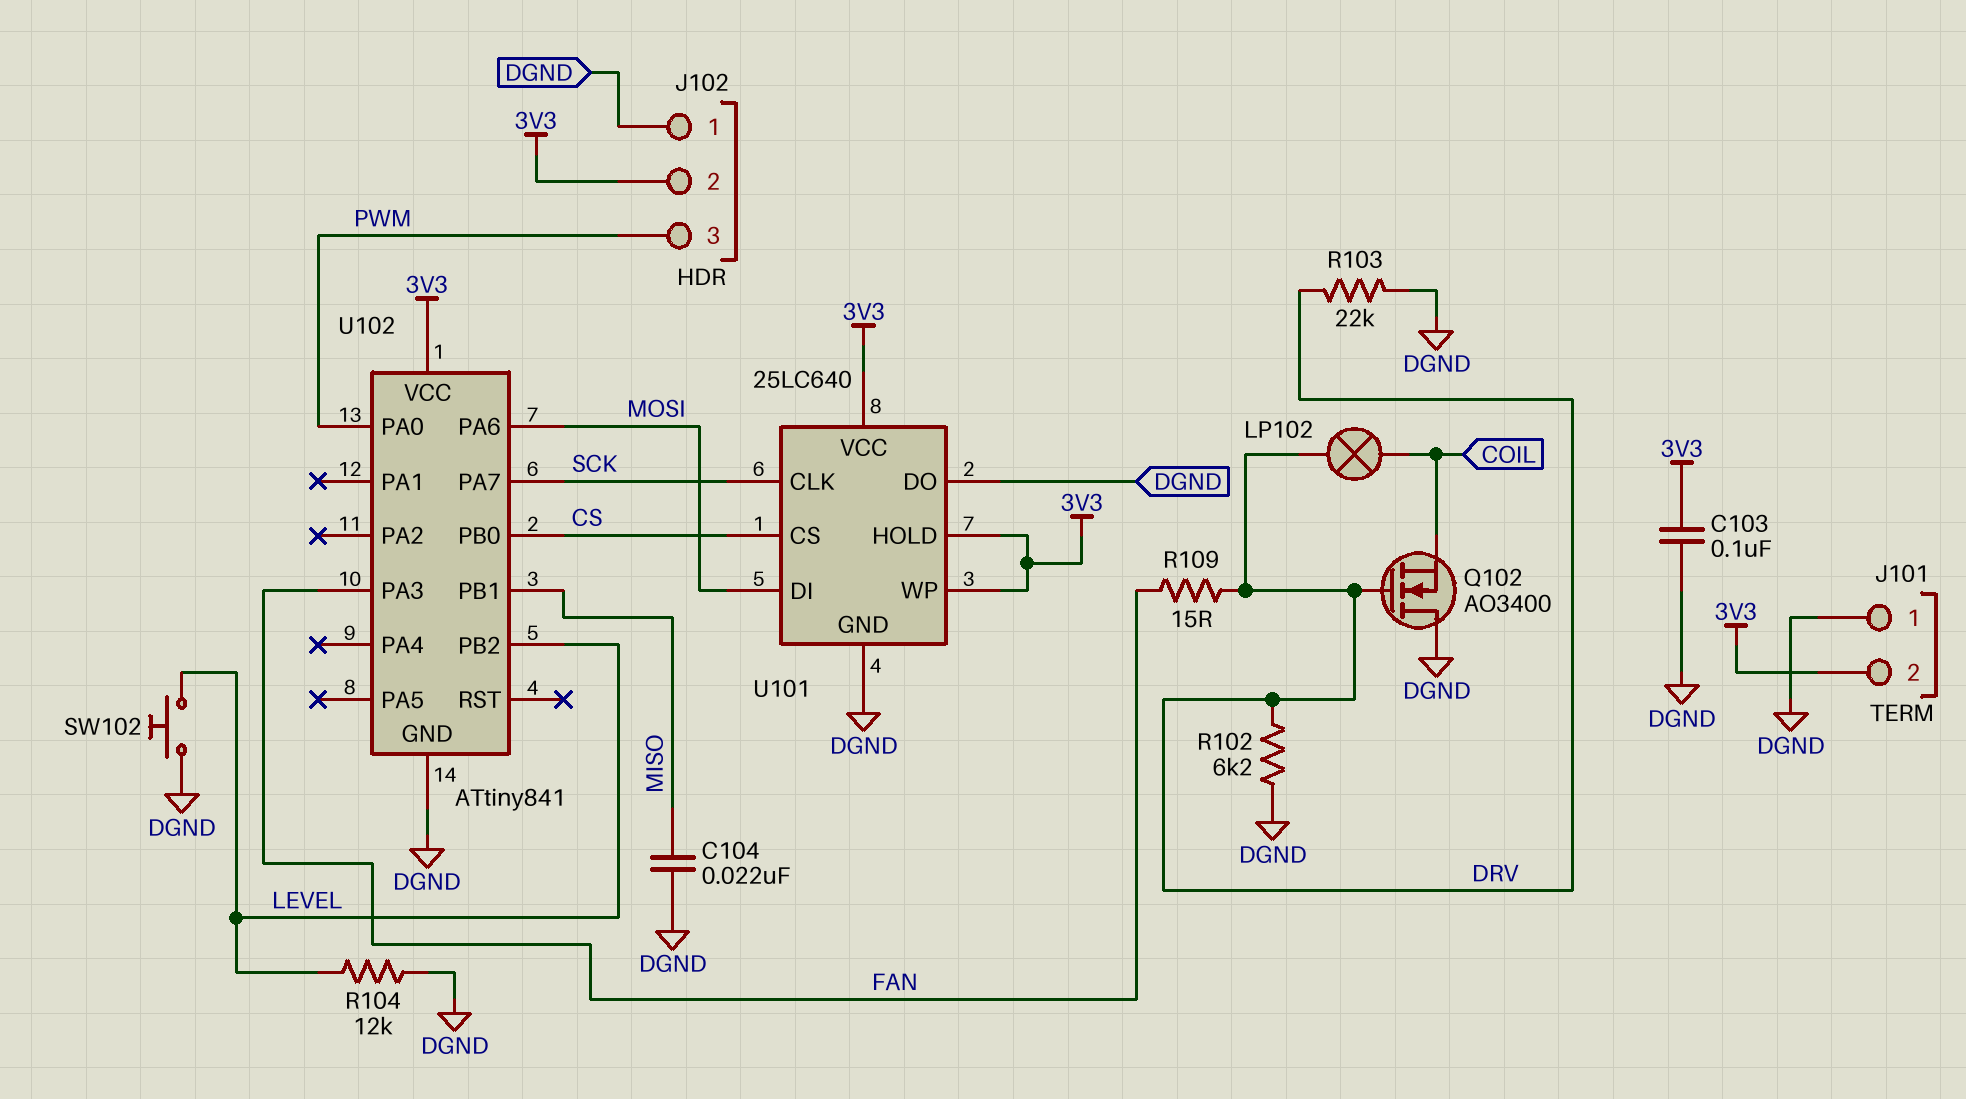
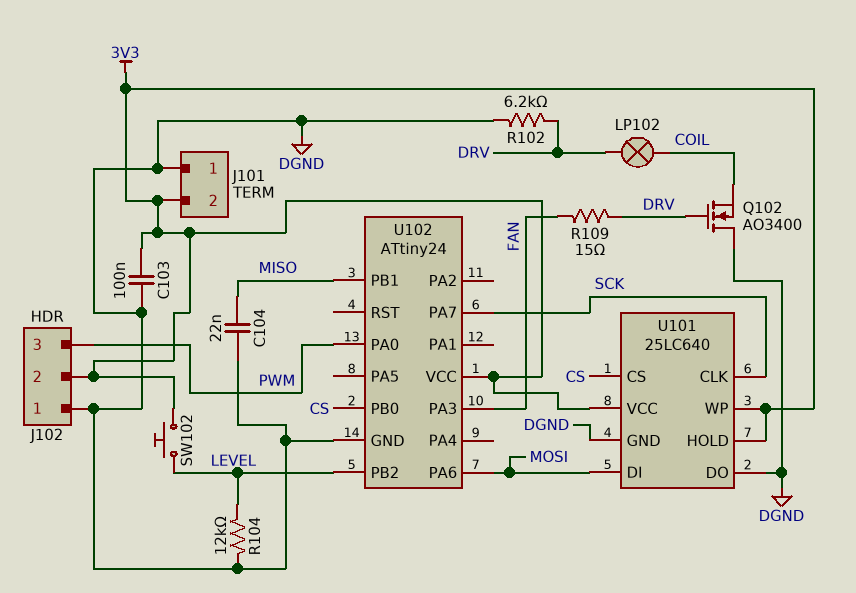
R103: 22k (DGND, DRV) -> none
SW102: button (DGND, LEVEL) -> button (3V3, LEVEL)
U102: ATtiny841 -> ATtiny24

